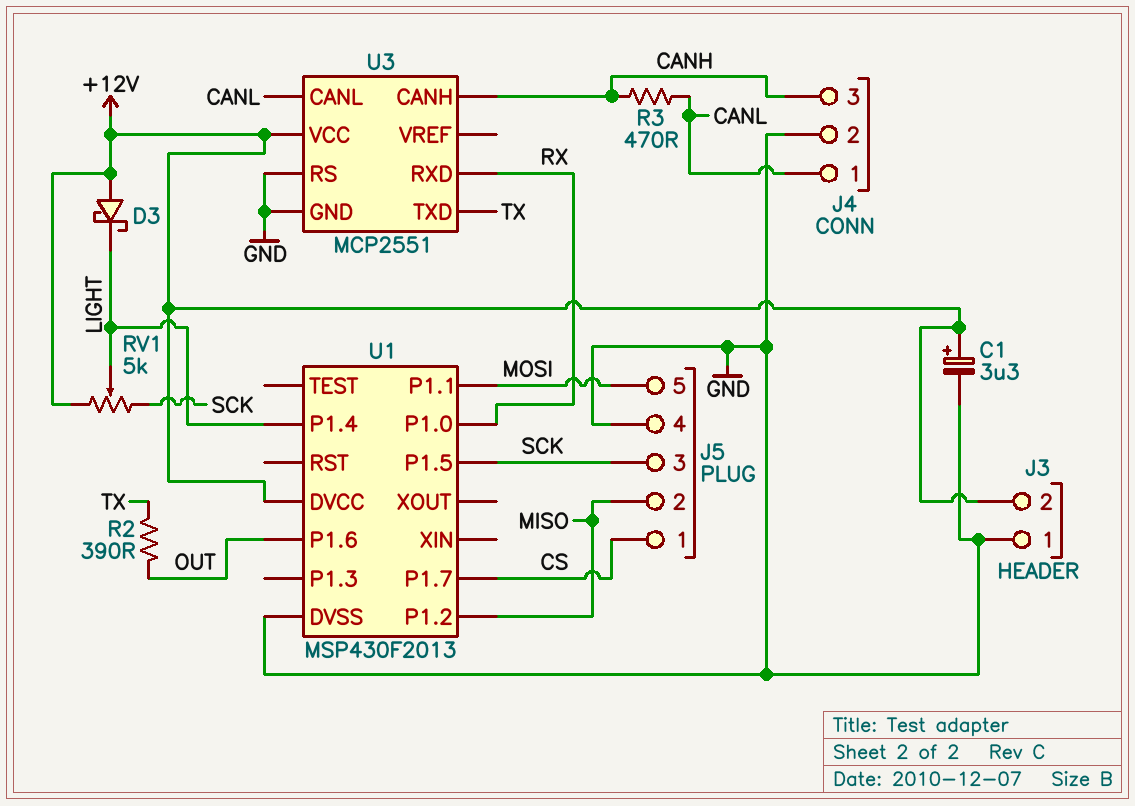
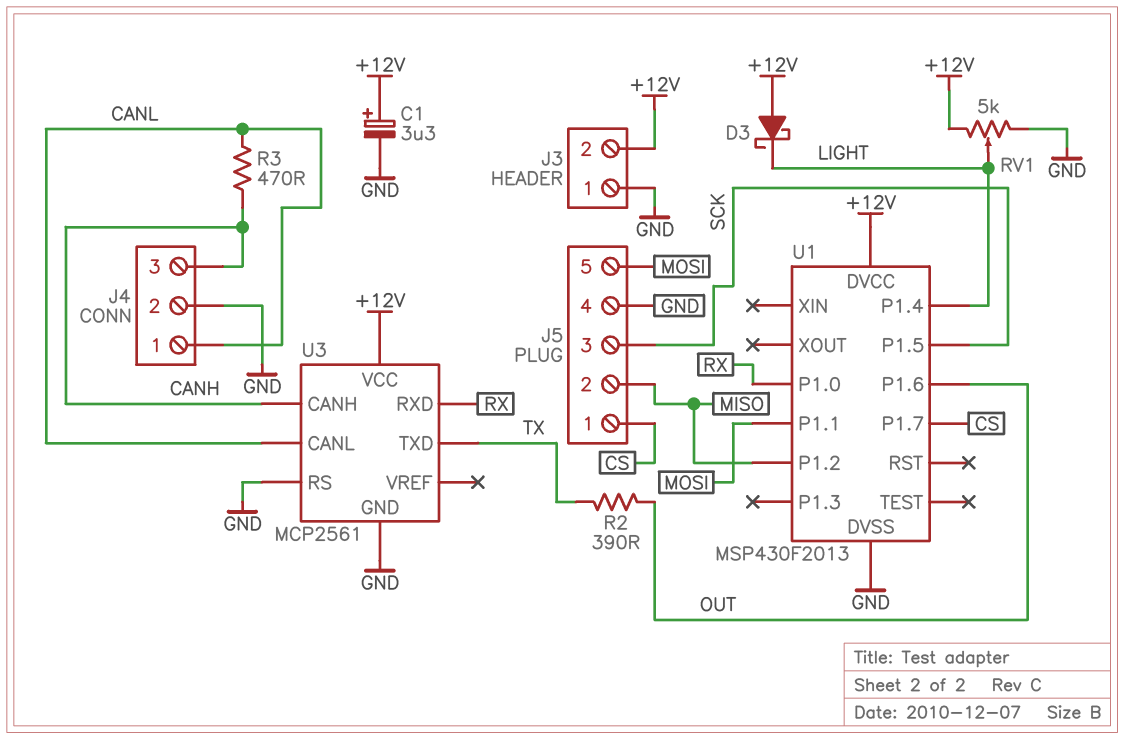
RV1: 5k (+12V, SCK, wiper LIGHT) -> 5k (+12V, GND, wiper LIGHT)
U3: MCP2551 -> MCP2561

